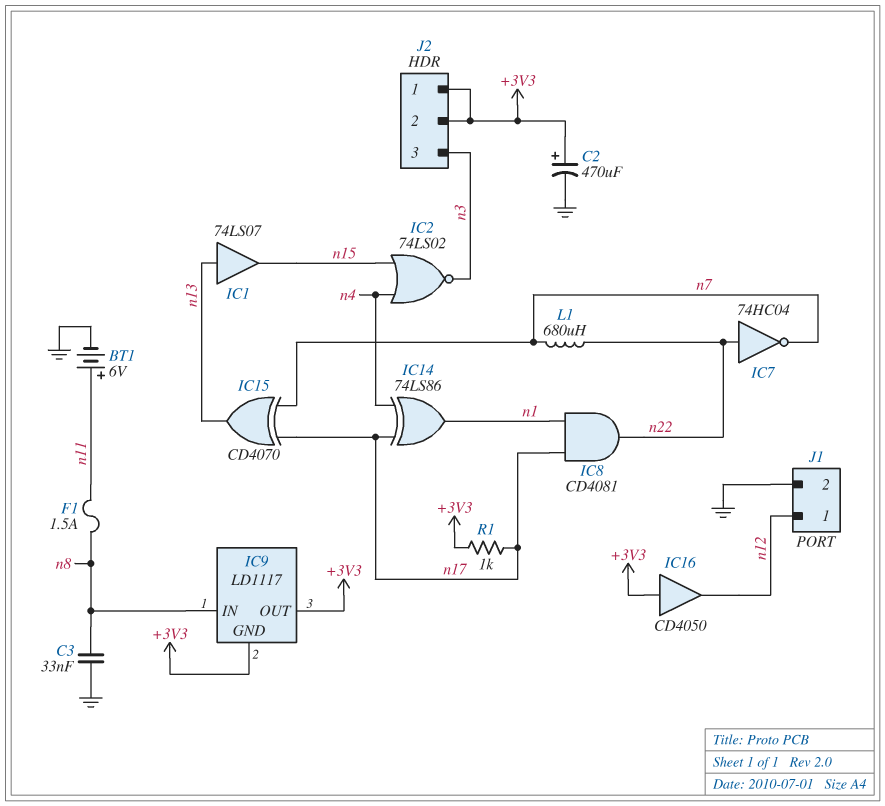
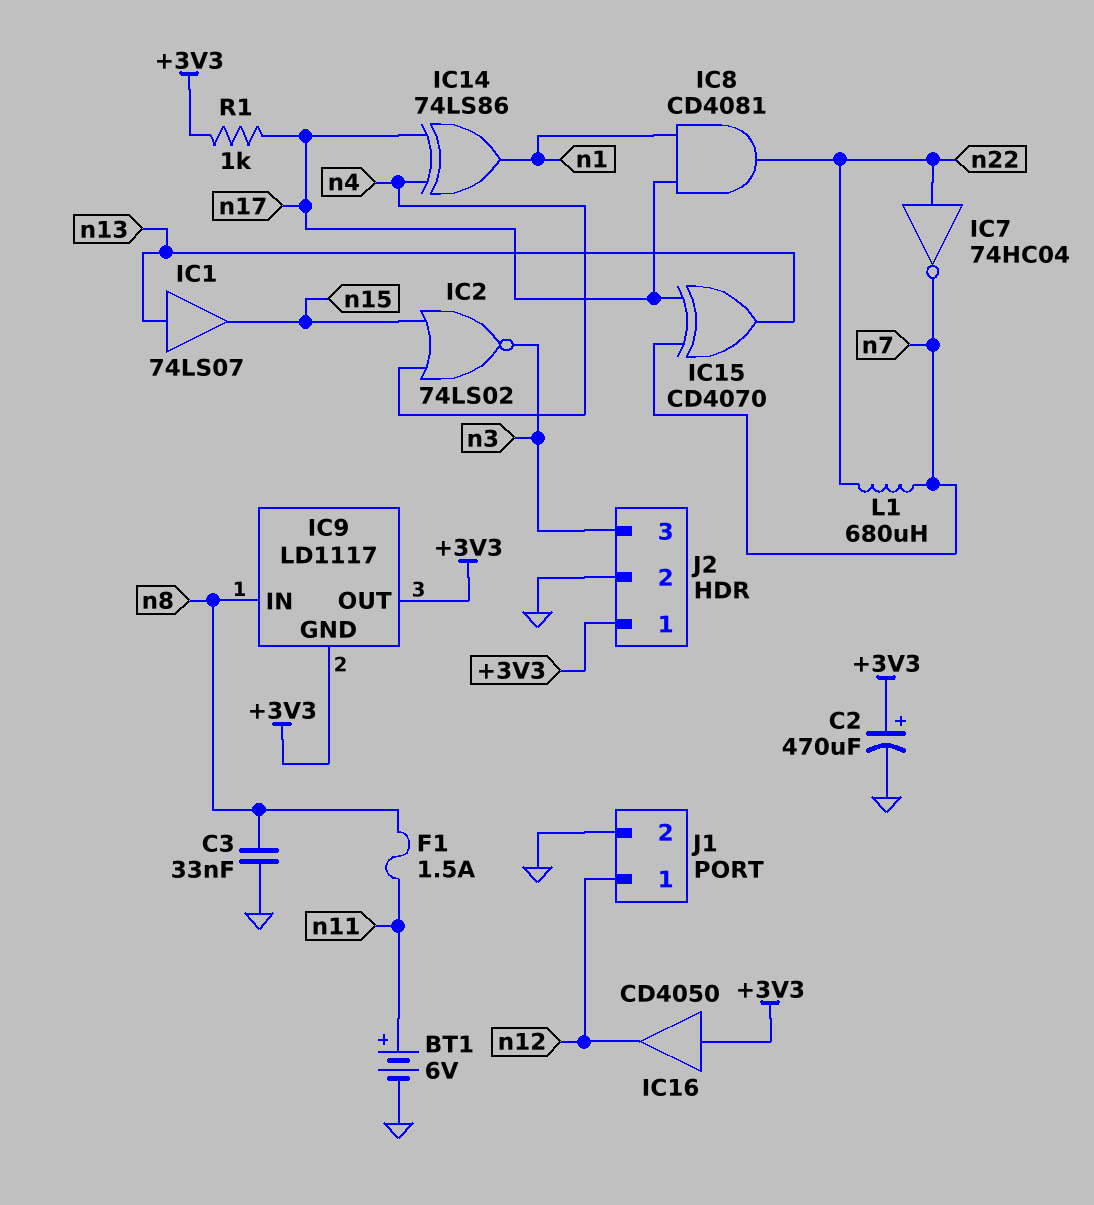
J2 pin 2: +3V3 -> GND

